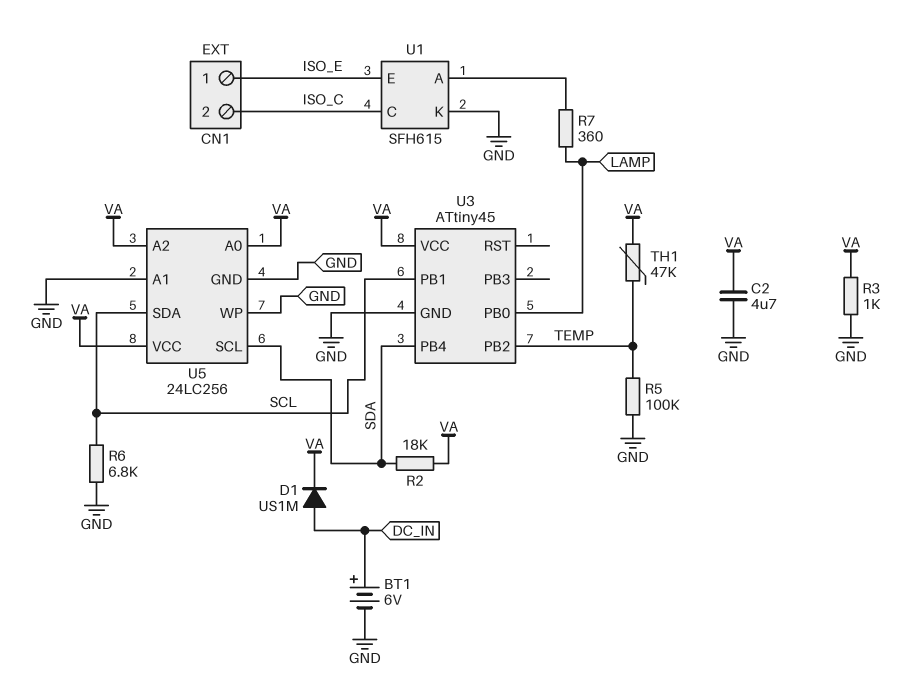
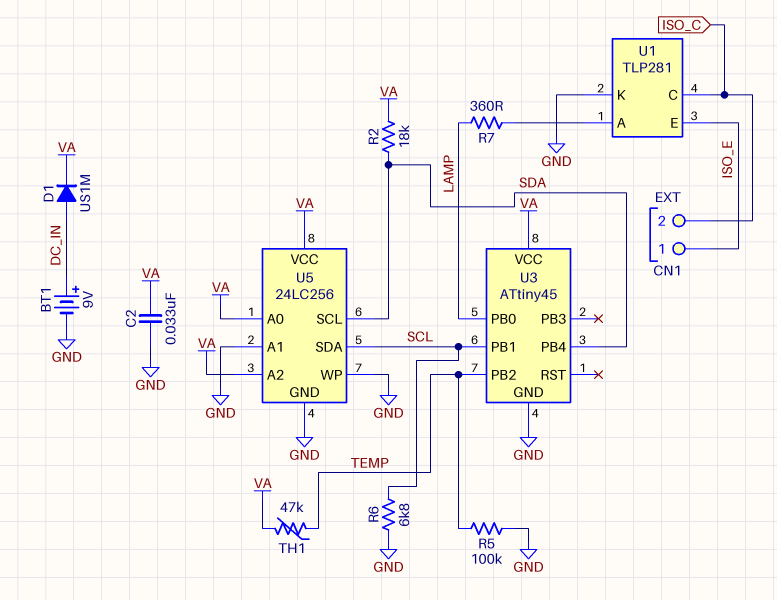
BT1: 6V (plus DC_IN, minus GND) -> 9V (plus DC_IN, minus GND)
C2: 4.7uF (GND, VA) -> 33nF (GND, VA)
R3: 1k (GND, VA) -> none
U1: SFH615 -> TLP281

